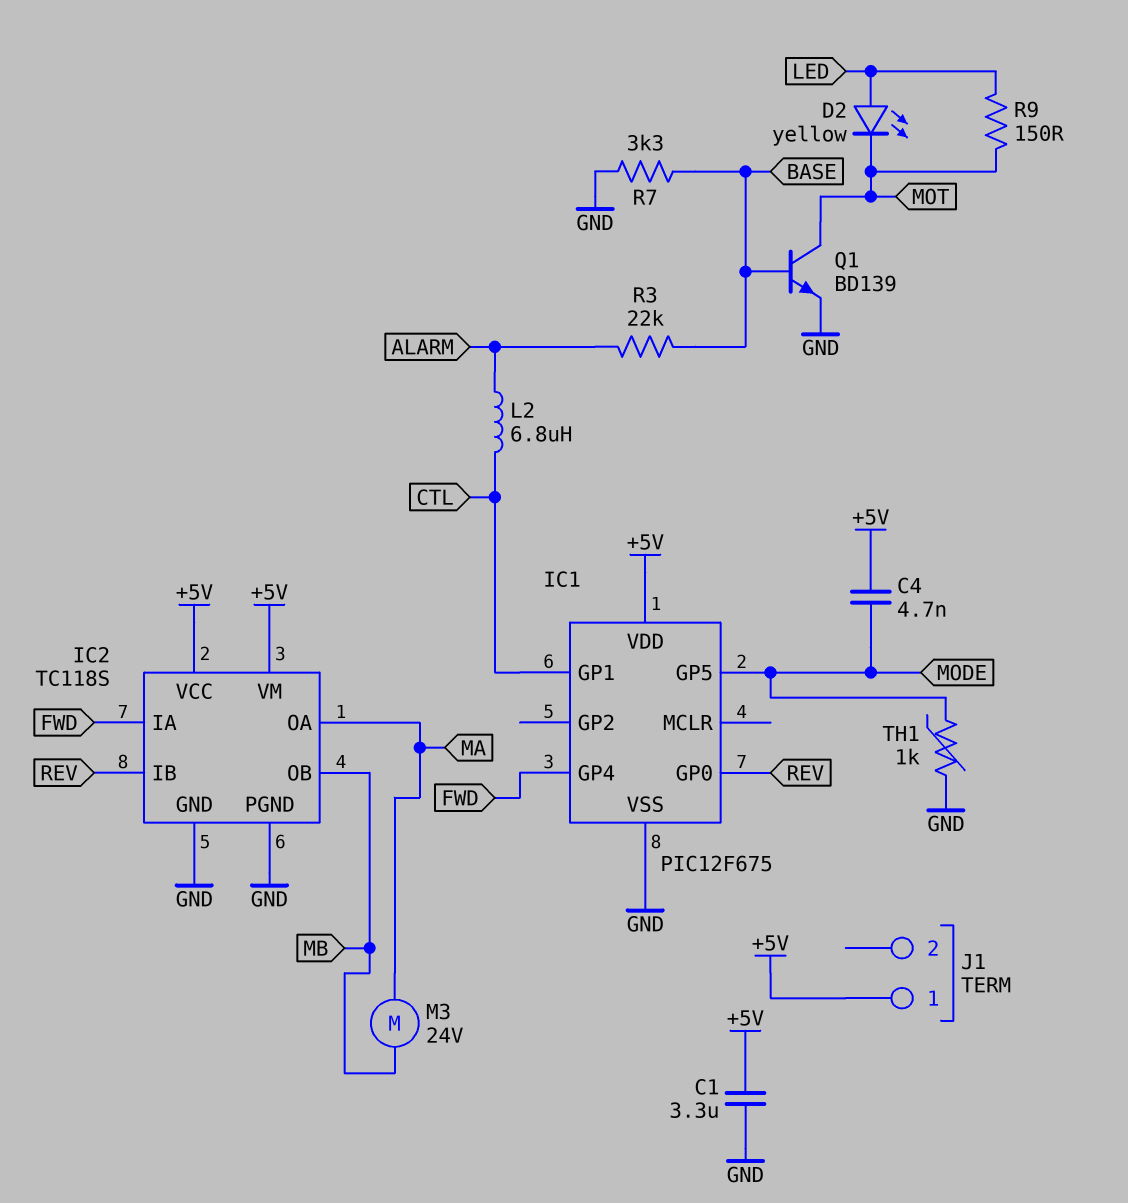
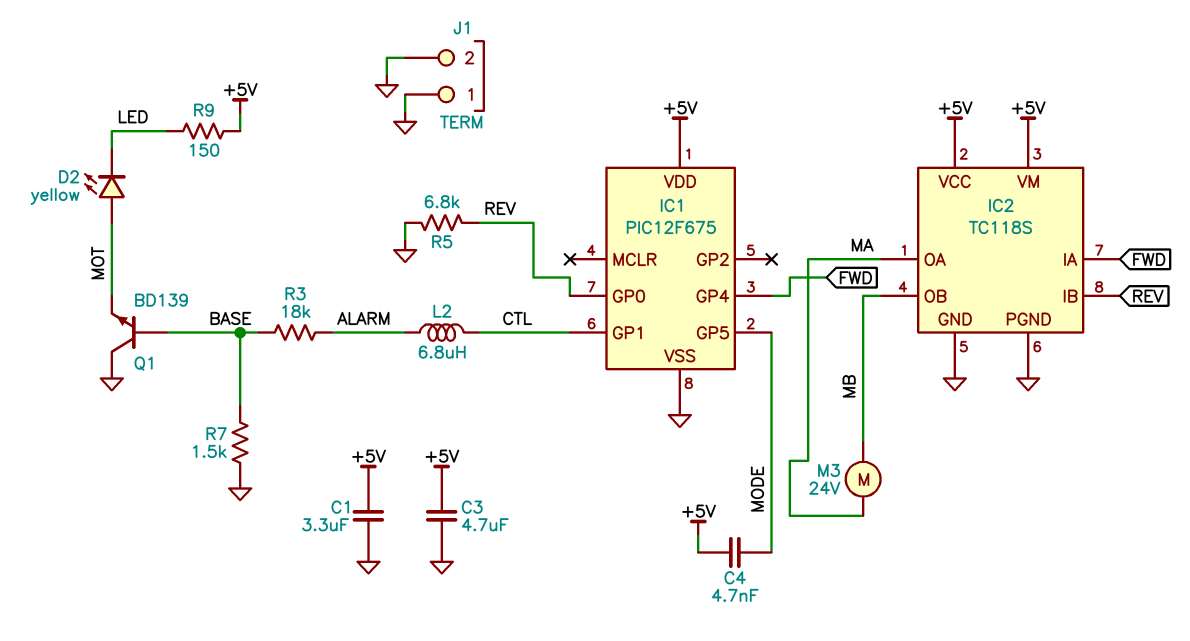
C3: none -> 4.7uF (+5V, GND)
D2: LED yellow (A LED, K MOT) -> LED yellow (A MOT, K LED)
J1 pin 1: +5V -> GND
J1 pin 2: none -> GND
Q1: NPN BD139 (B BASE, C MOT, E GND) -> NPN BD139 (B BASE, C GND, E MOT)
R3: 22k (ALARM, BASE) -> 18k (ALARM, BASE)
R5: none -> 6.8k (GND, REV)
R7: 3.3k (BASE, GND) -> 1.5k (BASE, GND)
R9: 150 (LED, MOT) -> 150 (+5V, LED)
TH1: 1k (GND, MODE) -> none

